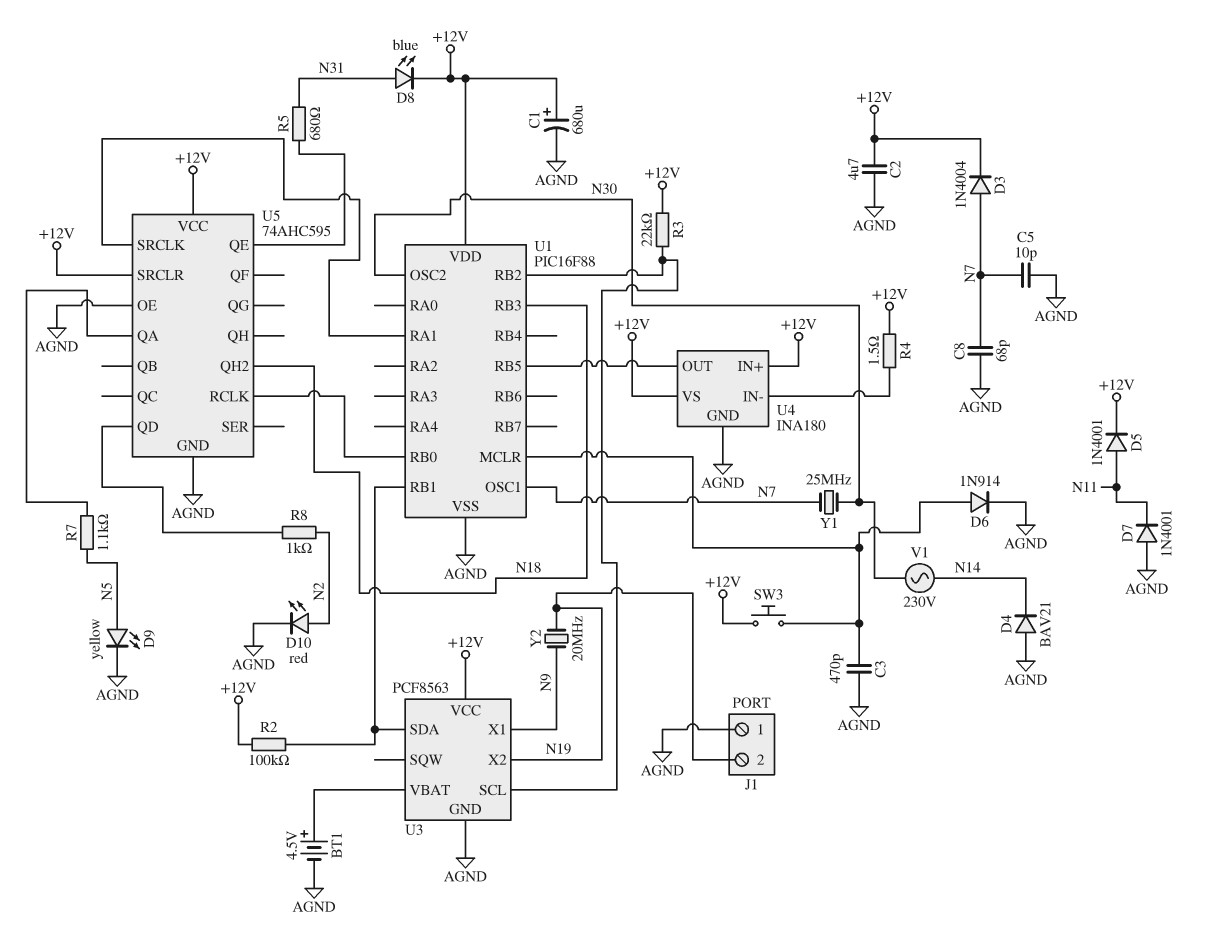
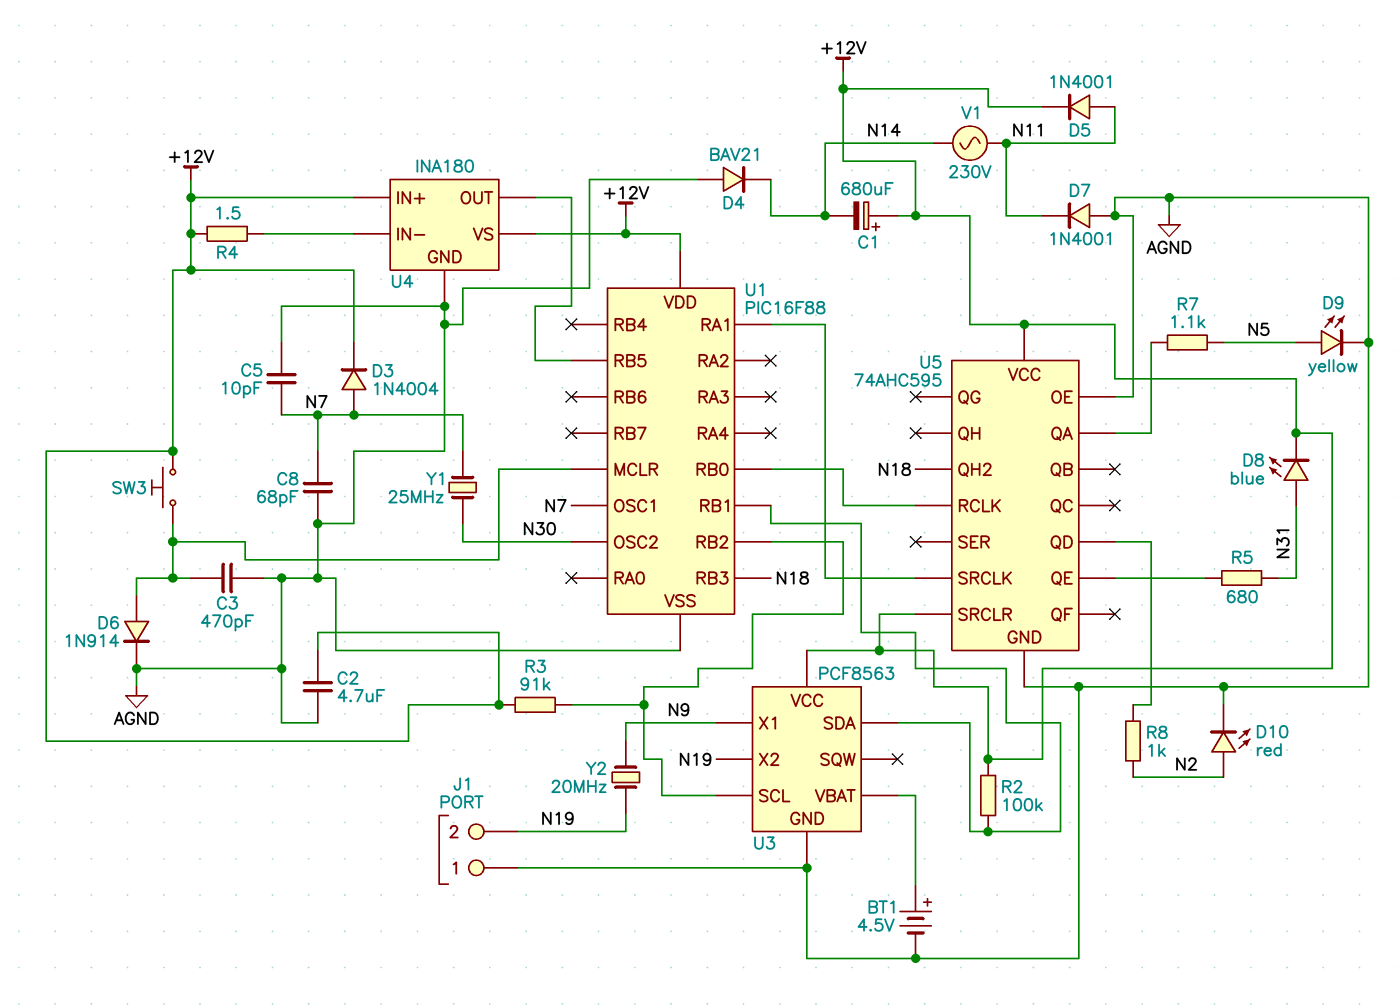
C1: 680uF (plus +12V, minus AGND) -> 680uF (plus +12V, minus N14)
R3: 22k (+12V, U1/RB2) -> 91k (+12V, U1/RB2)
V1: AC 230V (N14, N30) -> AC 230V (N11, N14)

